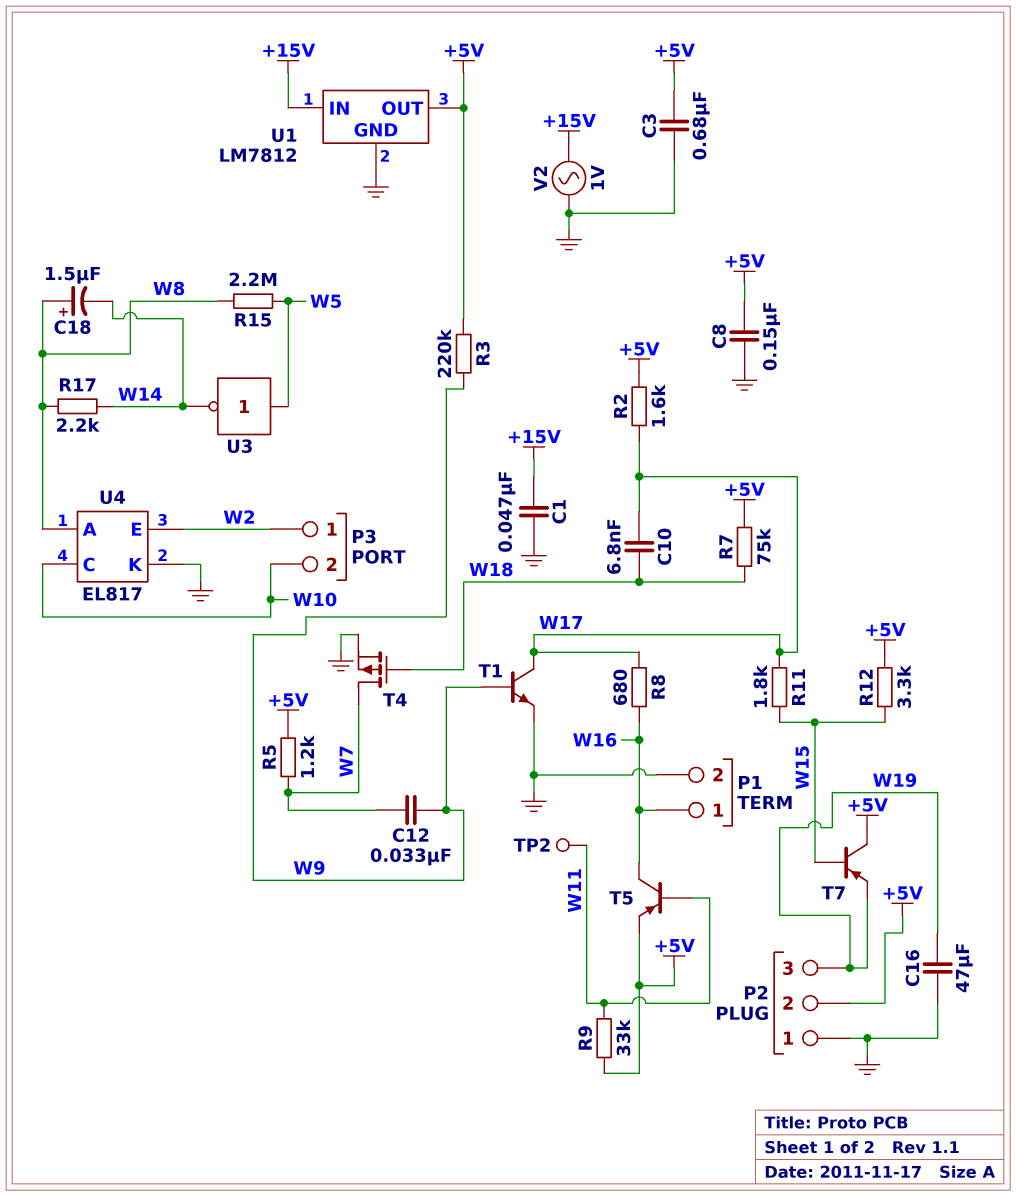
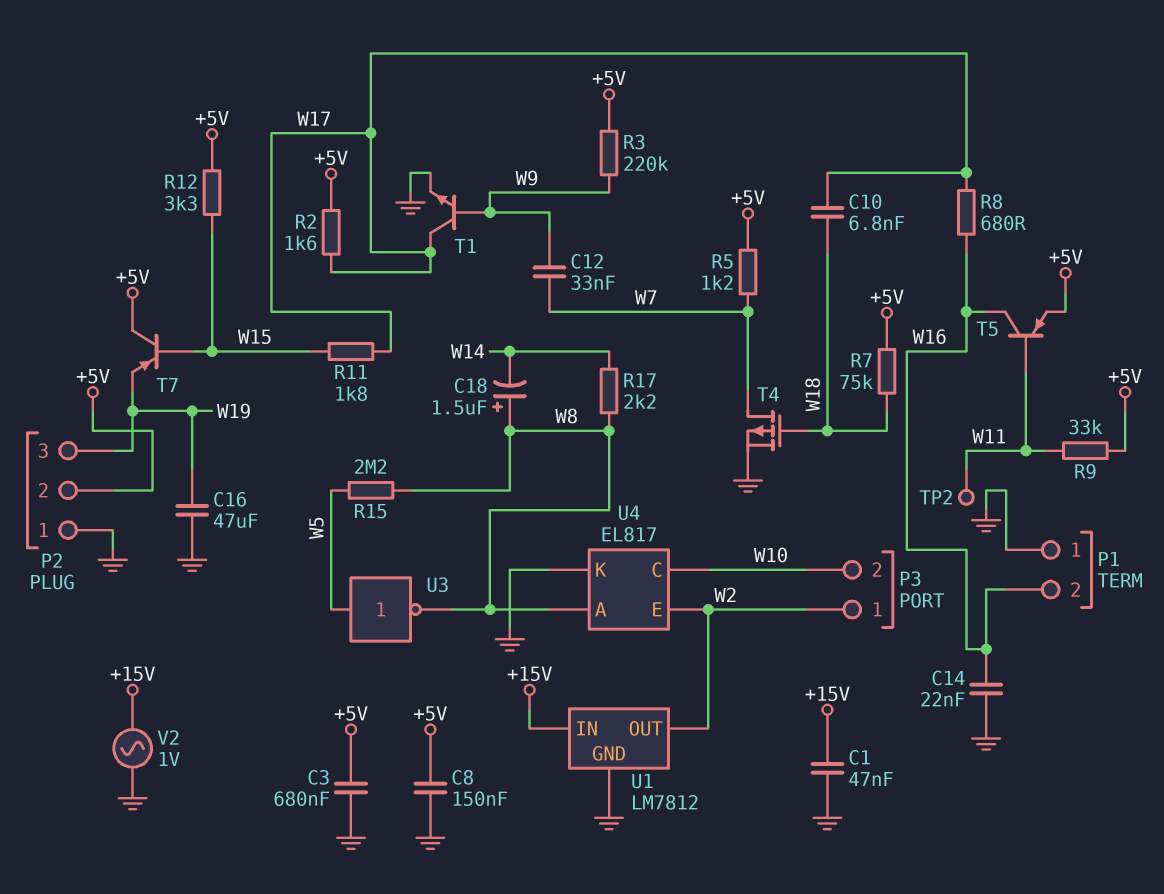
C14: none -> 22nF (GND, W16)
P1 pin 1: W16 -> GND
P1 pin 2: GND -> W16
U1 pin OUT: +5V -> W2
U3: NOT (in W5, out W14) -> NOT (in W5, out W8)

